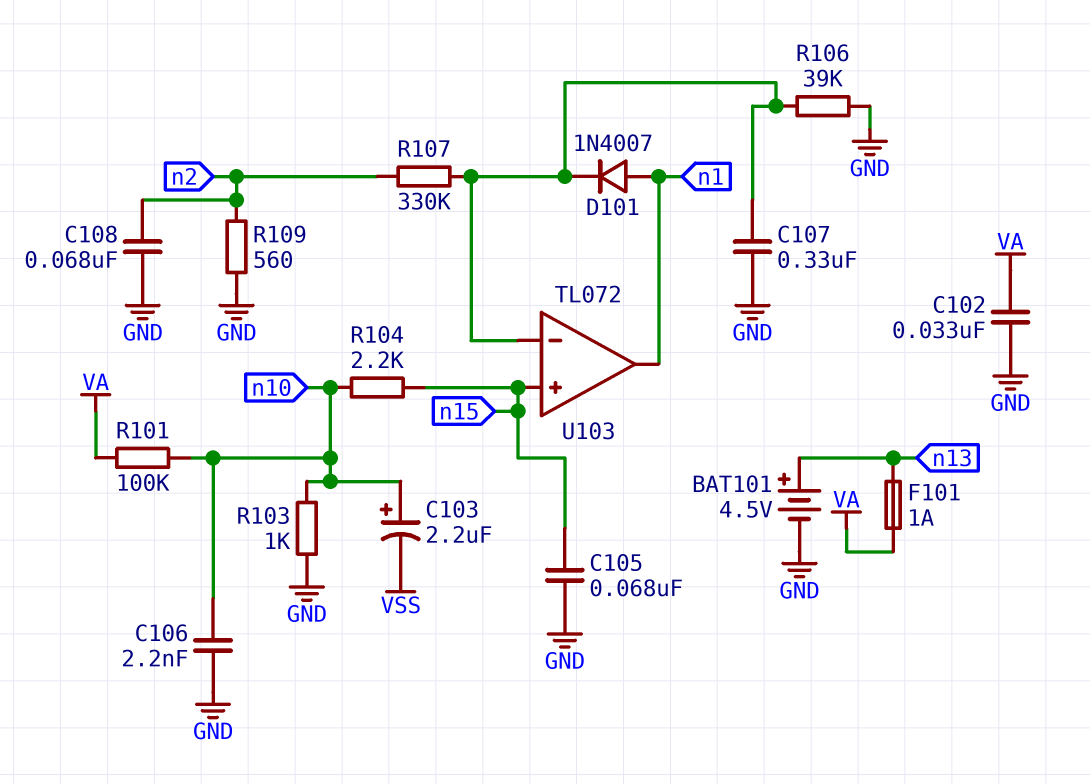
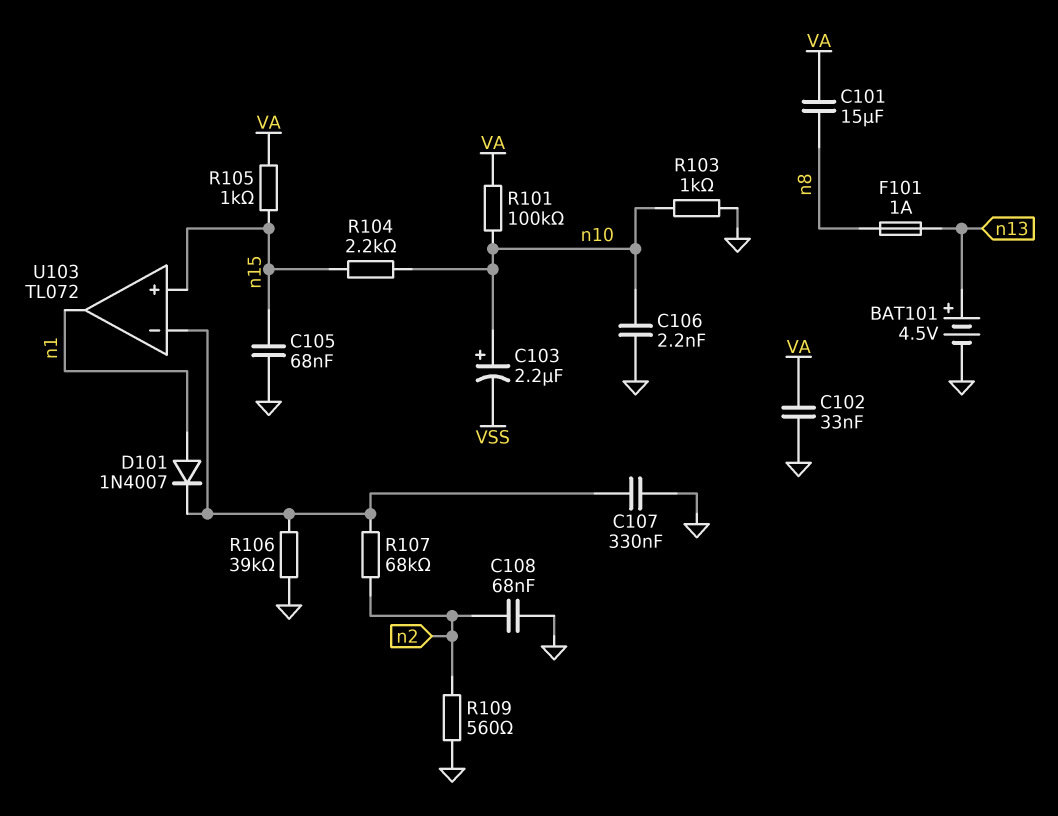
C101: none -> 15uF (VA, n8)
F101: 1A (VA, n13) -> 1A (n8, n13)
R105: none -> 1k (VA, n15)
R107: 330k (U103/in-, n2) -> 68k (U103/in-, n2)

